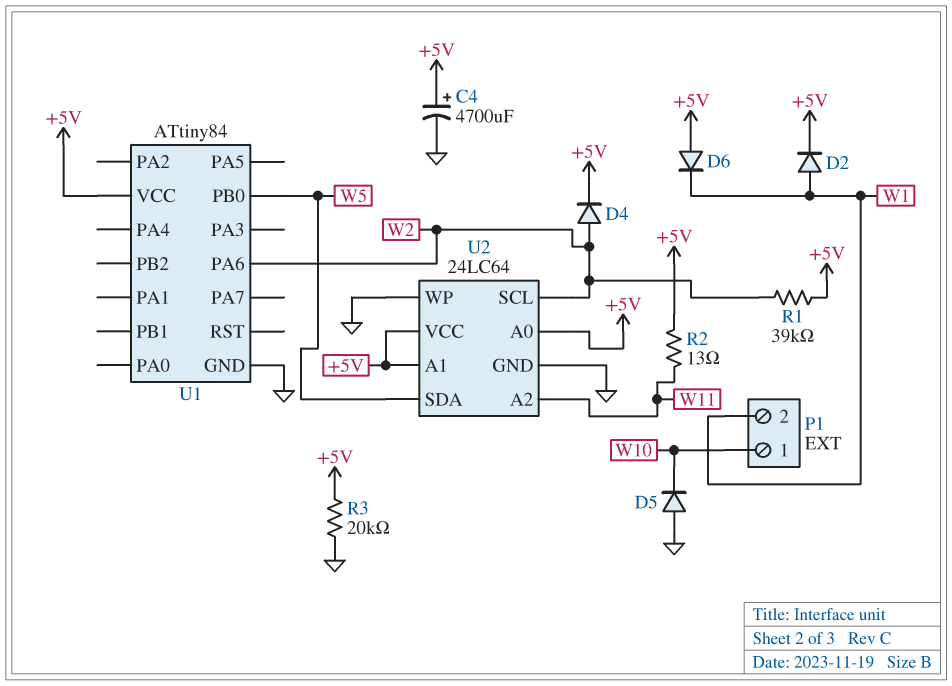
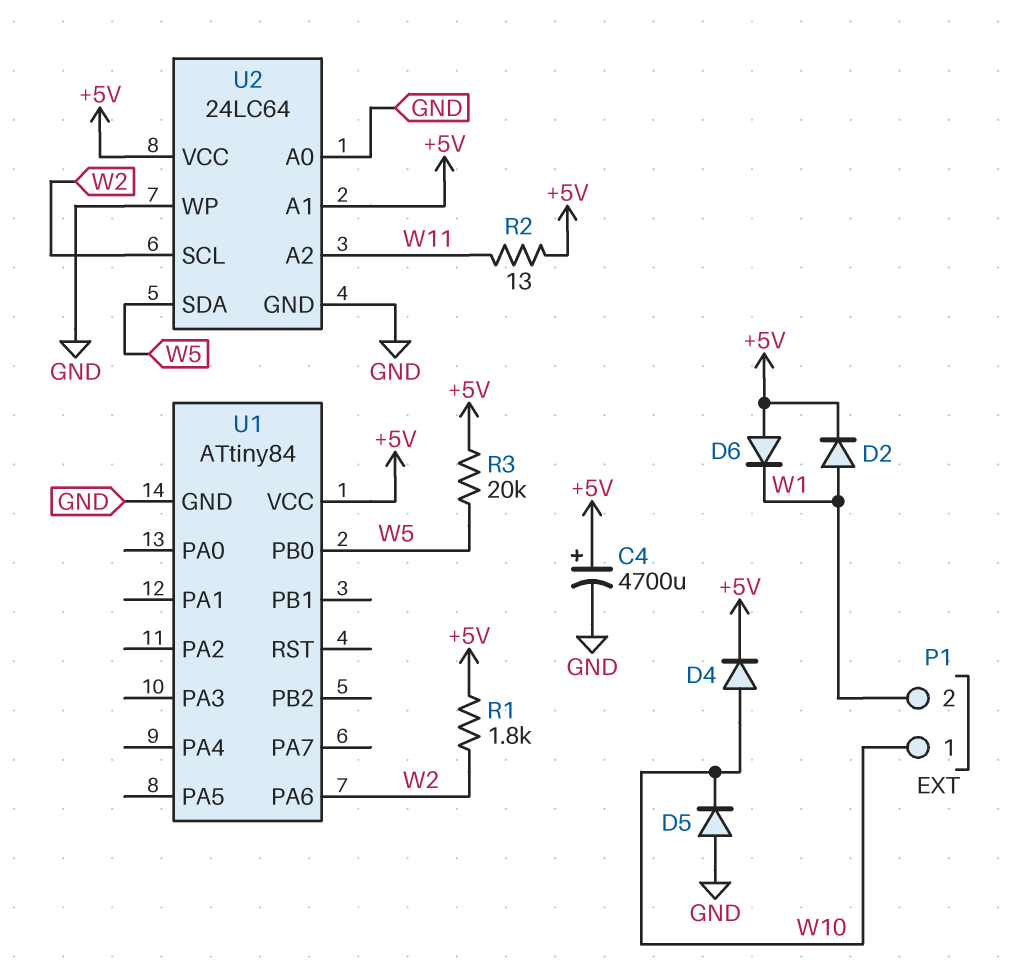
D4: diode (A W2, K +5V) -> diode (A W10, K +5V)
R1: 39k (+5V, W2) -> 1.8k (+5V, W2)
R3: 20k (+5V, GND) -> 20k (+5V, W5)
U2 pin A0: +5V -> GND

